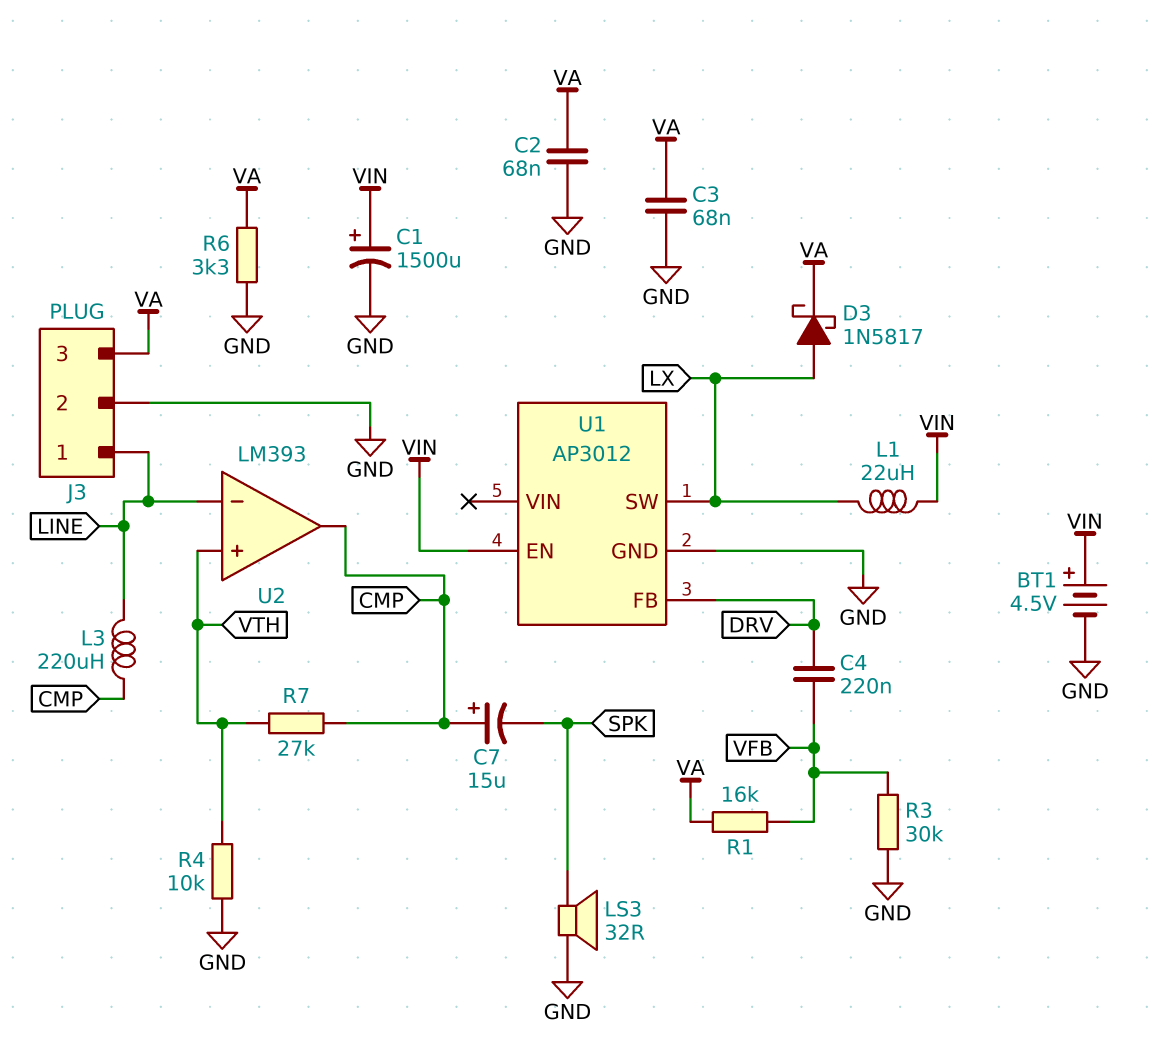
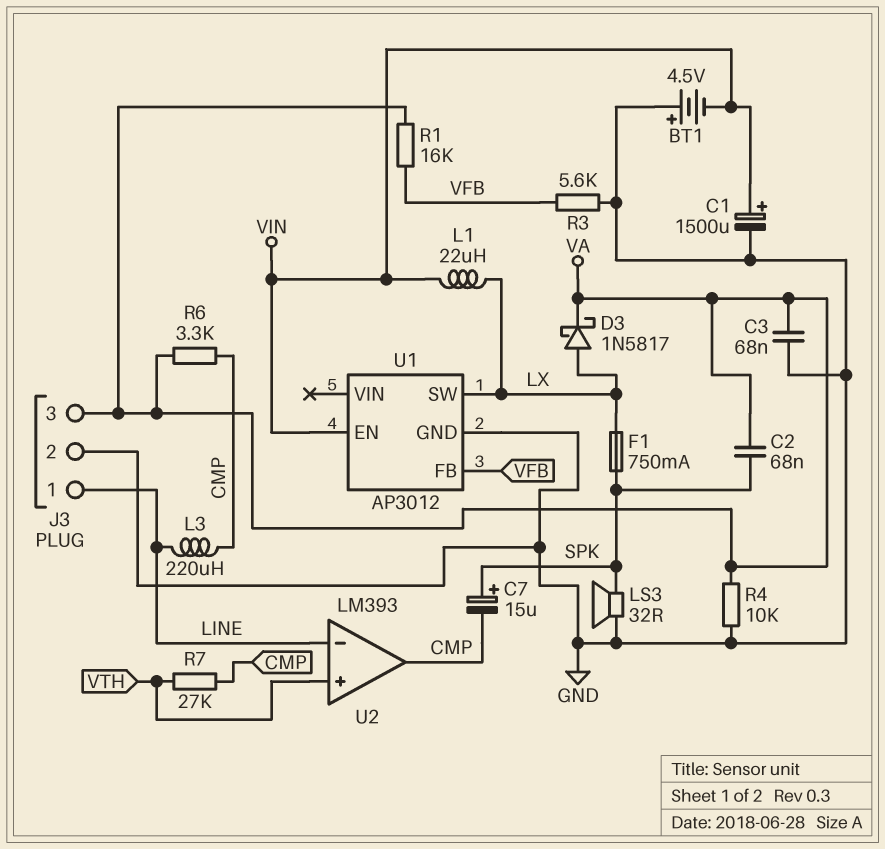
BT1: 4.5V (plus VIN, minus GND) -> 4.5V (plus GND, minus VIN)
C2: 68nF (GND, VA) -> 68nF (SPK, VA)
C4: 220nF (DRV, VFB) -> none
C7: 15uF (plus CMP, minus SPK) -> 15uF (plus SPK, minus CMP)
F1: none -> 750mA (LX, SPK)
R3: 30k (GND, VFB) -> 5.6k (GND, VFB)
R4: 10k (GND, VTH) -> 10k (GND, VA)
R6: 3.3k (GND, VA) -> 3.3k (CMP, VA)
U1 pin FB: DRV -> VFB

